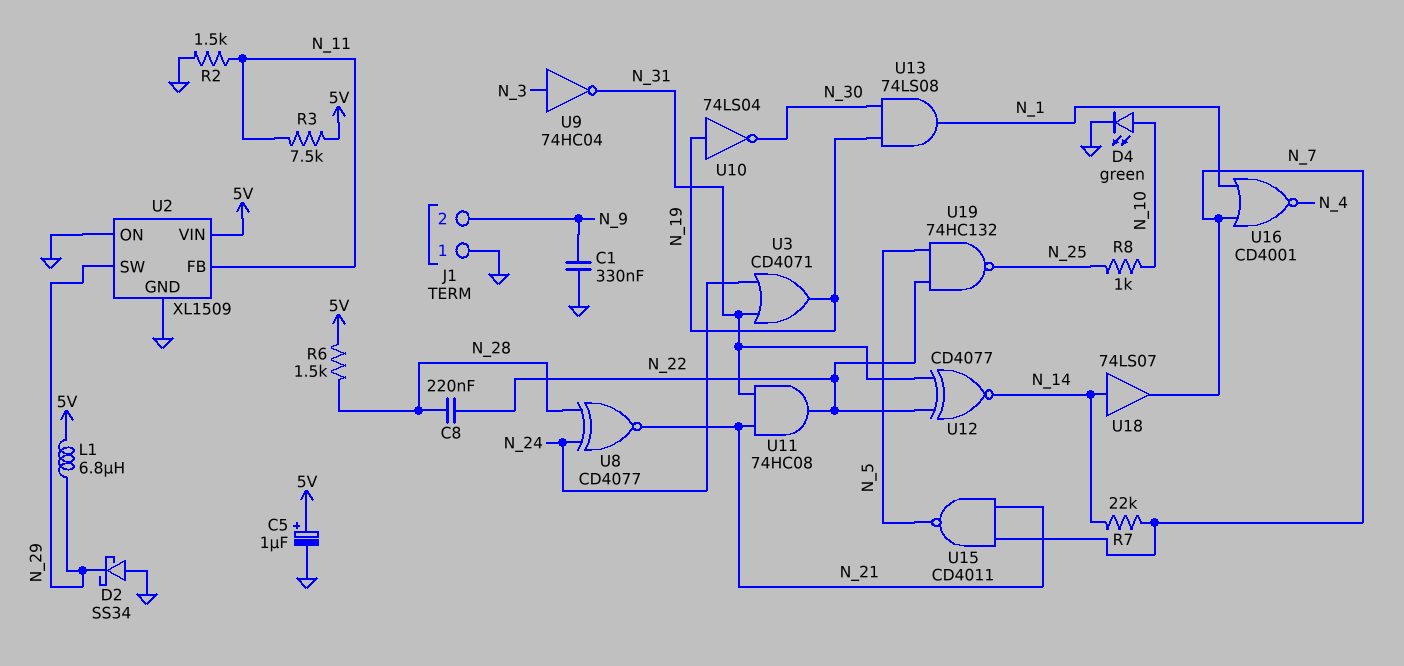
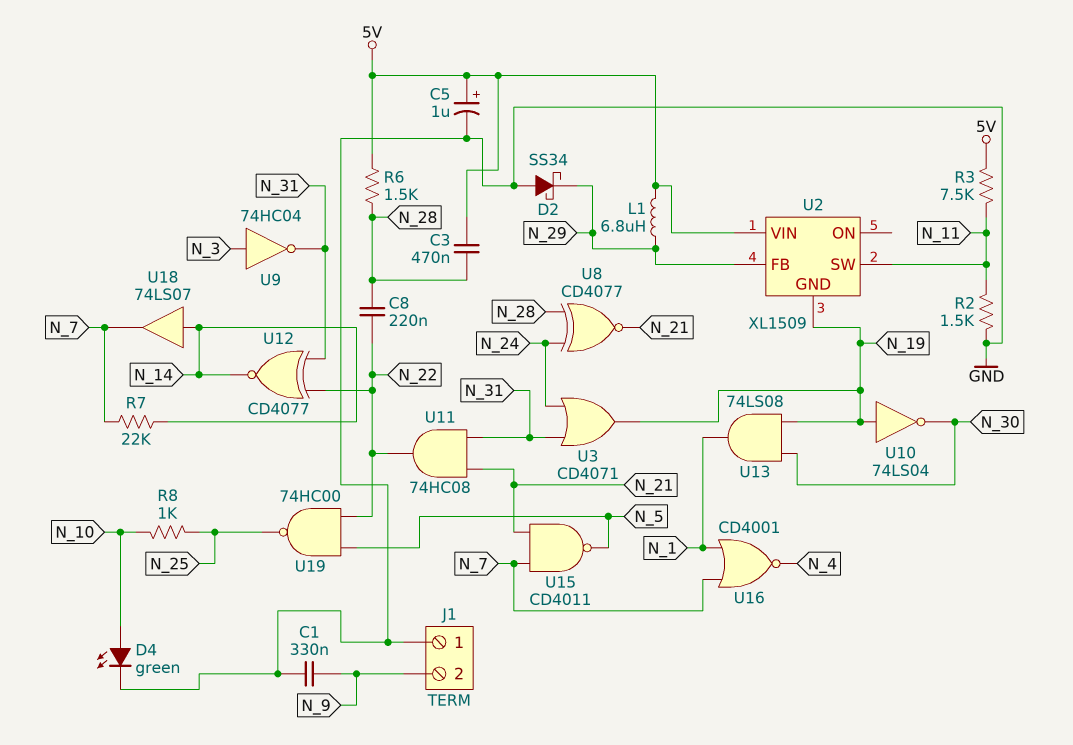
C3: none -> 470nF (5V, N_28)
U2 pin FB: N_11 -> N_29
U2 pin GND: GND -> N_19
U2 pin ON: GND -> none
U2 pin SW: N_29 -> N_11
U19: NAND 74HC132 (in N_5, in N_22, out N_25) -> NAND 74HC00 (in N_5, in N_22, out N_25)

